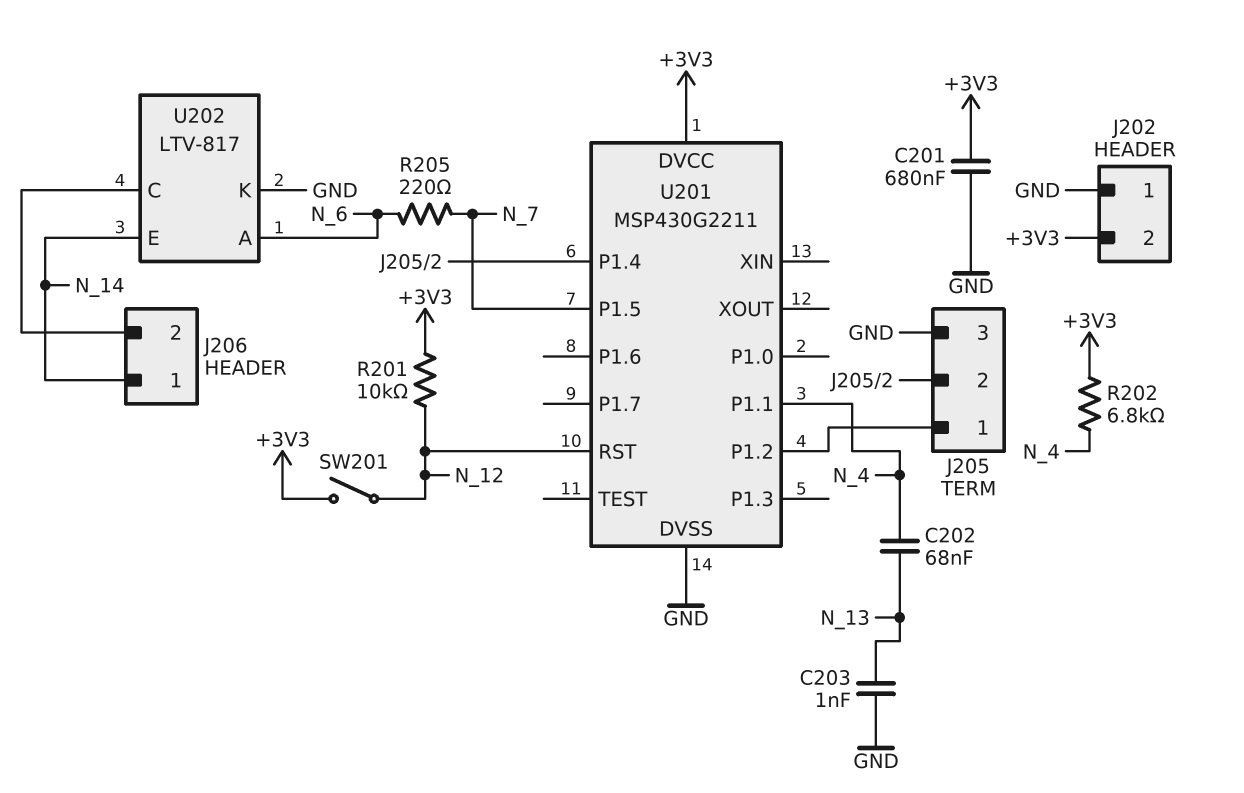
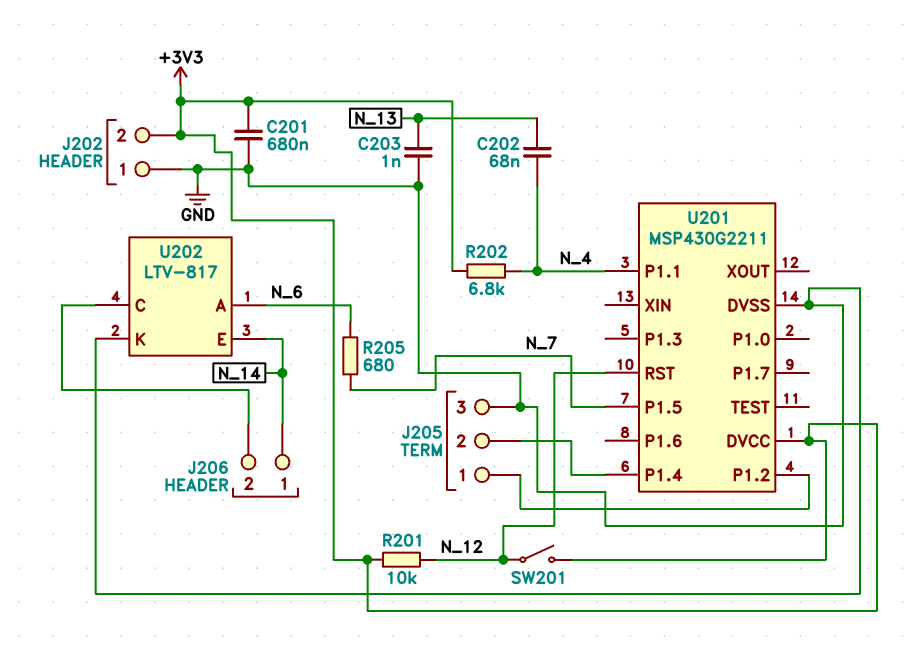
R205: 220 (N_6, N_7) -> 680 (N_6, N_7)

